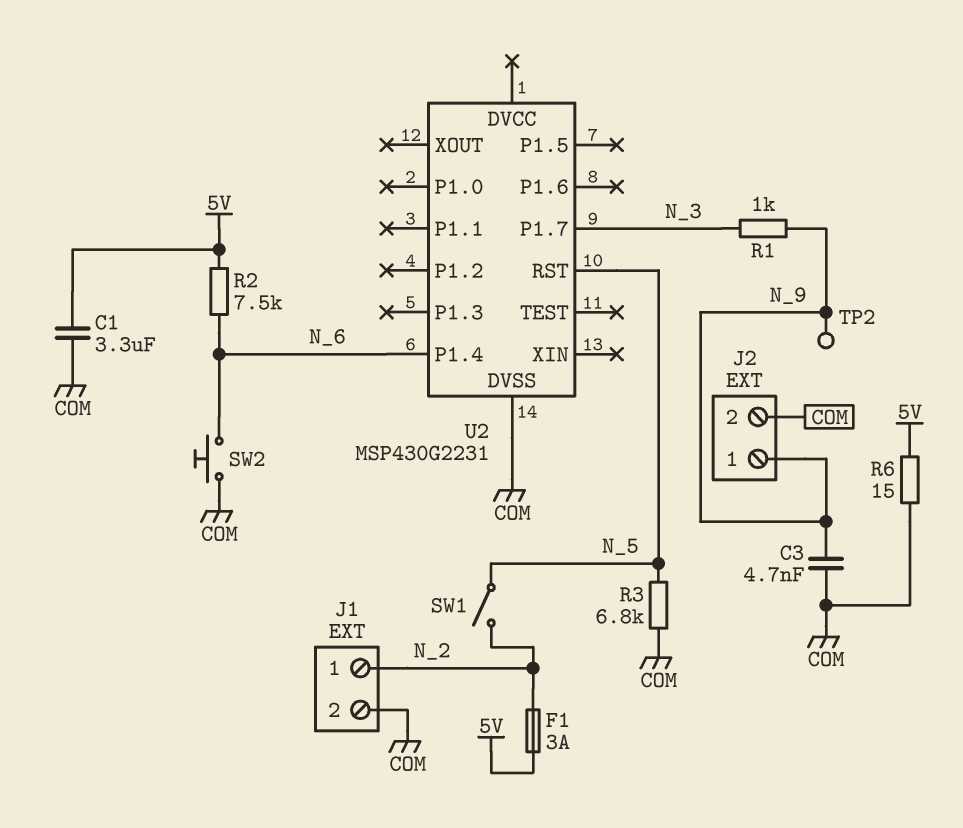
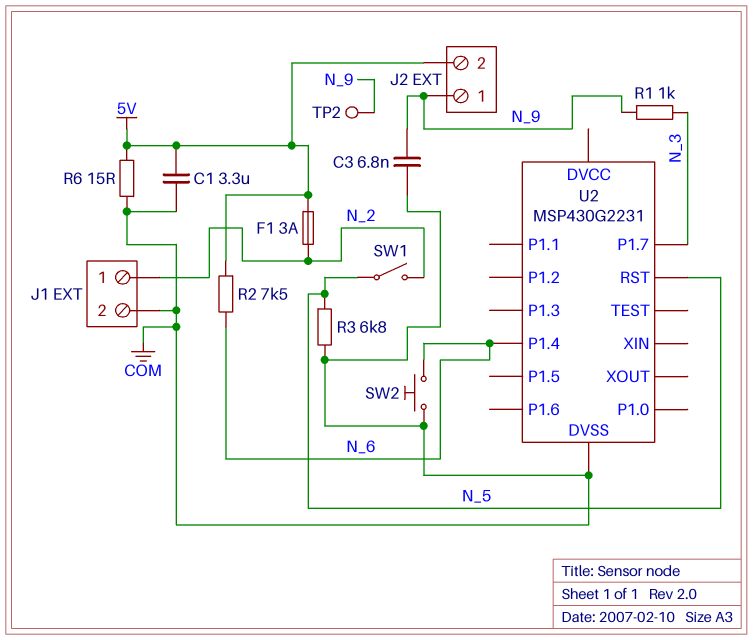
C3: 4.7nF (COM, N_9) -> 6.8nF (COM, N_9)
J2 pin 2: COM -> 5V

